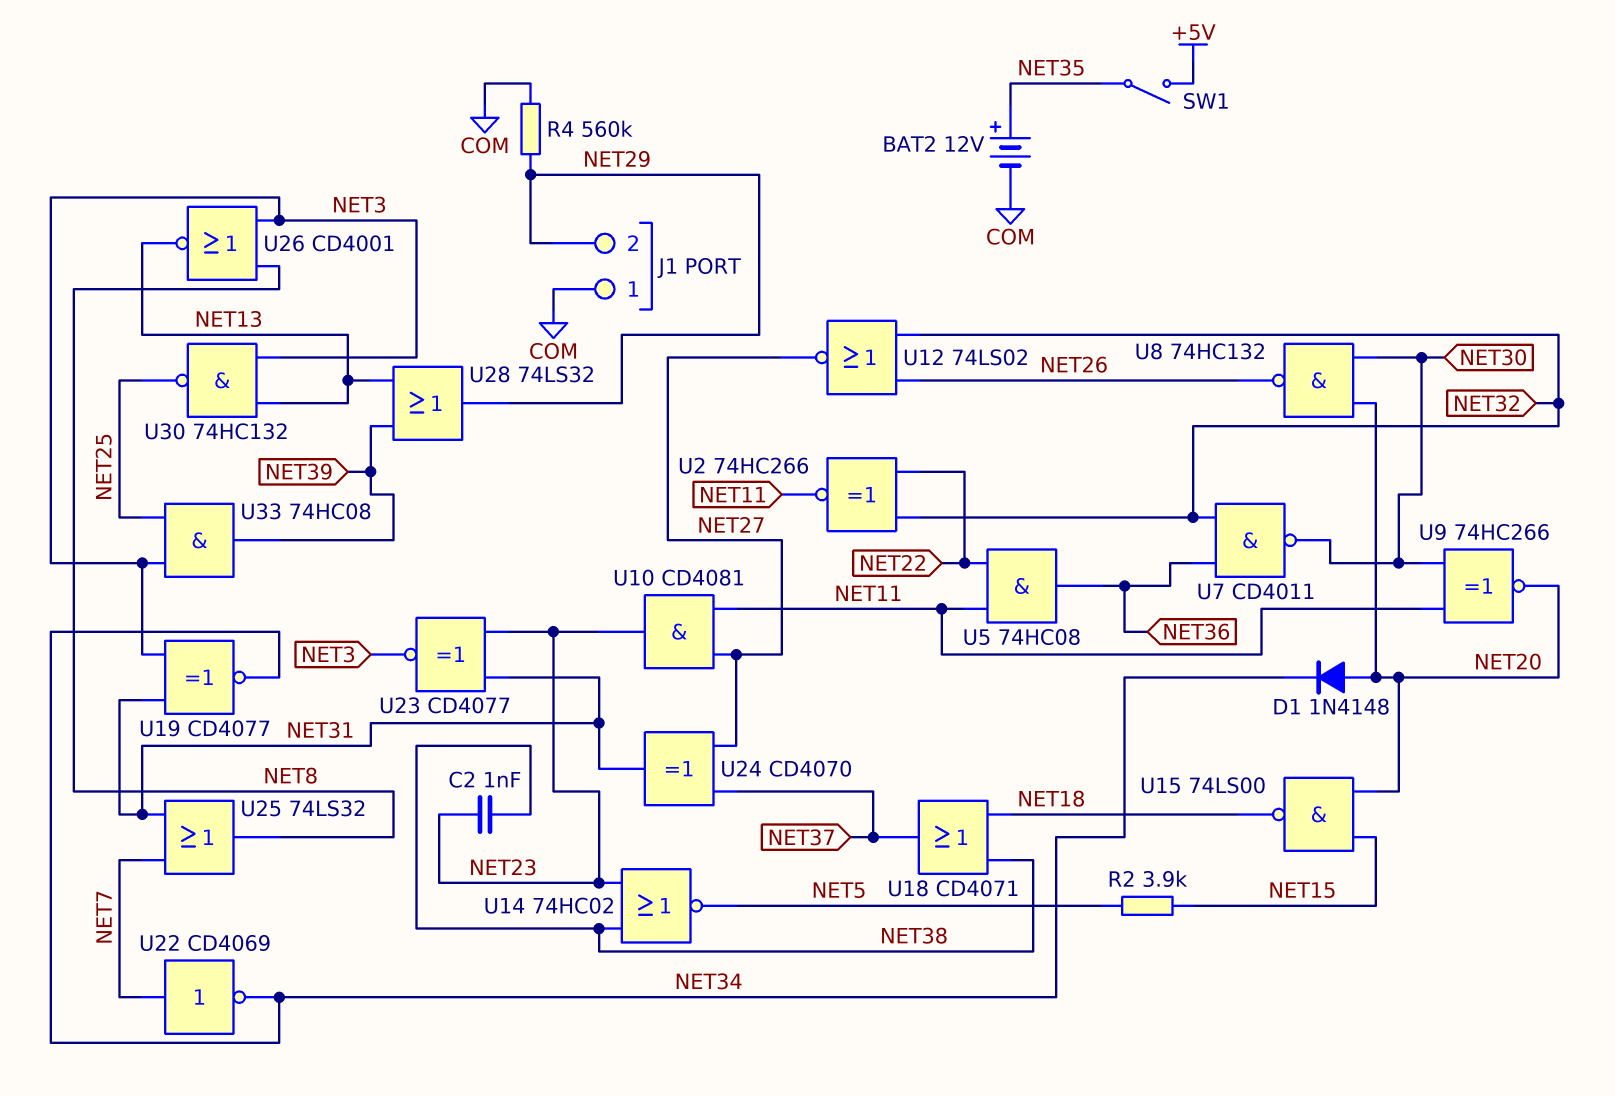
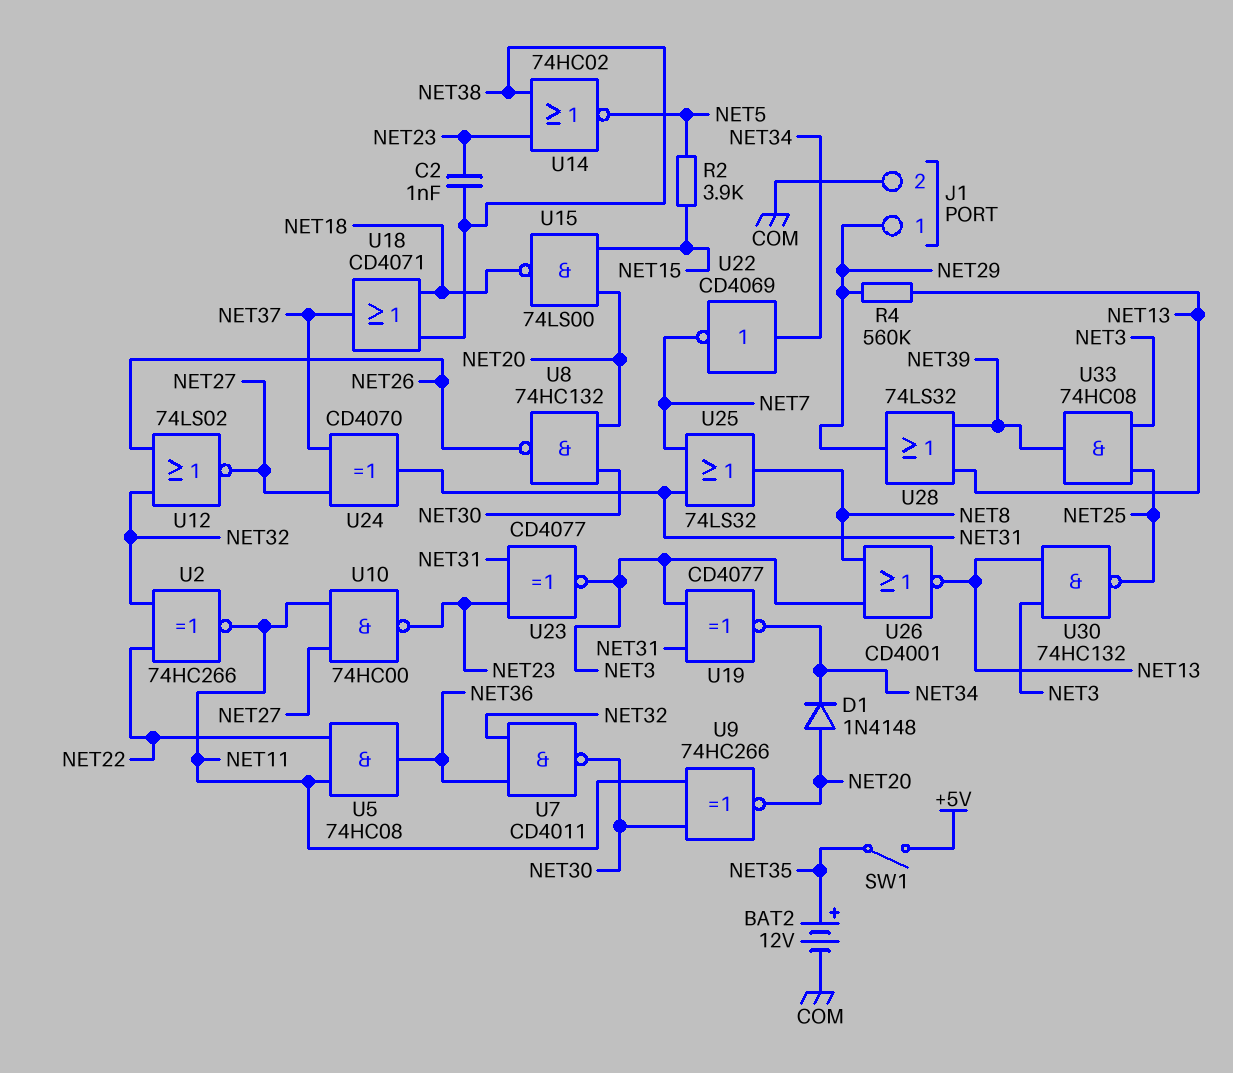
J1 pin 1: COM -> NET29
J1 pin 2: NET29 -> COM
R4: 560k (COM, NET29) -> 560k (NET13, NET29)
U10: AND CD4081 (in NET11, in NET27, out NET23) -> NAND 74HC00 (in NET11, in NET27, out NET23)
U22: NOT CD4069 (in NET7, out NET34) -> NOT CD4069 (in NET34, out NET7)

